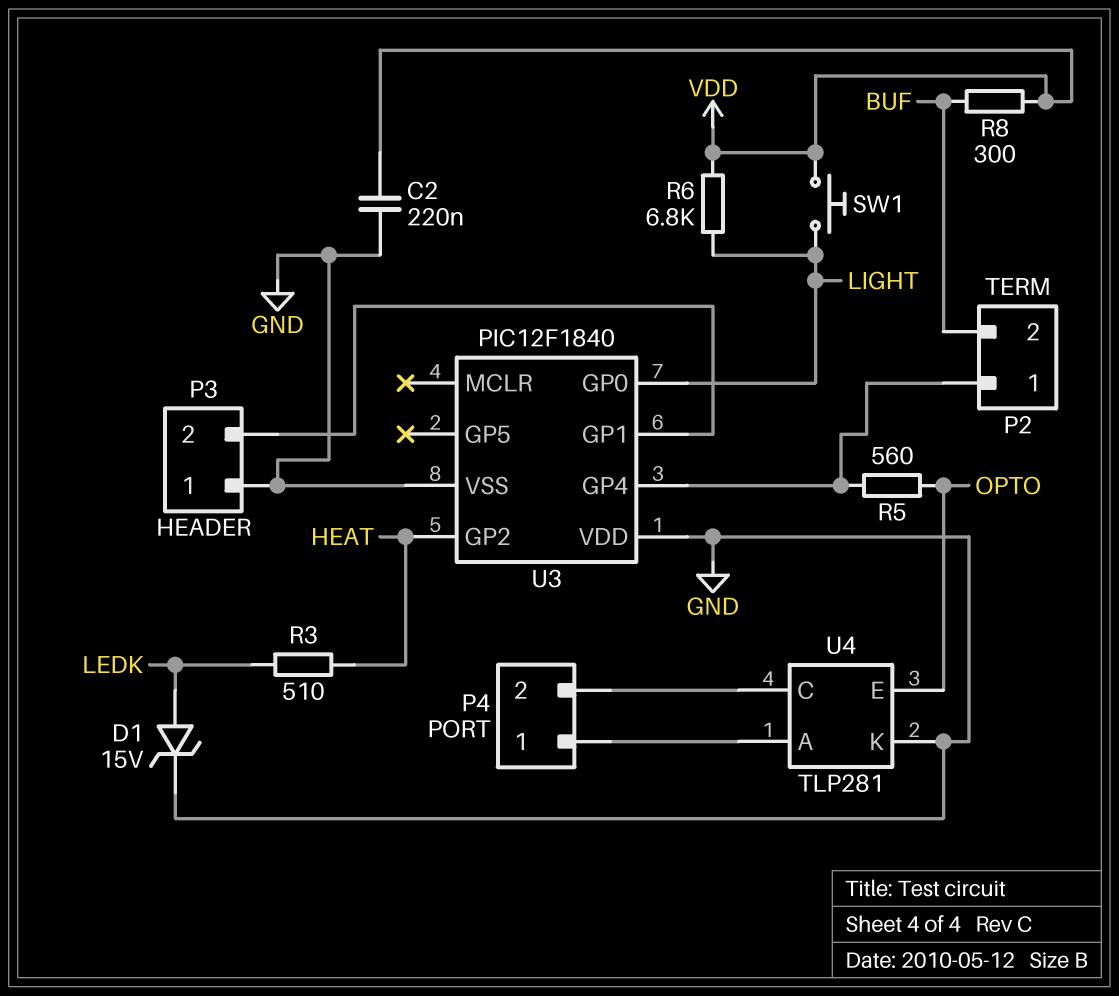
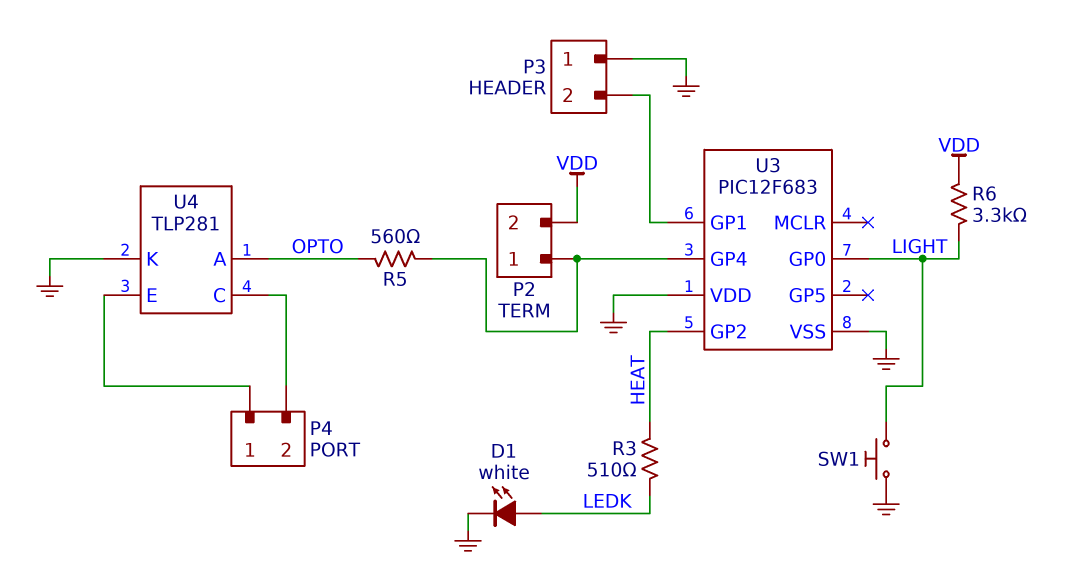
C2: 220nF (GND, VDD) -> none
D1: zener 15V (A LEDK, K GND) -> LED white (A LEDK, K GND)
P2 pin 2: BUF -> VDD
R6: 6.8k (LIGHT, VDD) -> 3.3k (LIGHT, VDD)
R8: 300 (BUF, VDD) -> none
SW1: button (LIGHT, VDD) -> button (GND, LIGHT)
U3: PIC12F1840 -> PIC12F683
U4 pin A: P4/1 -> OPTO
U4 pin E: OPTO -> P4/1

